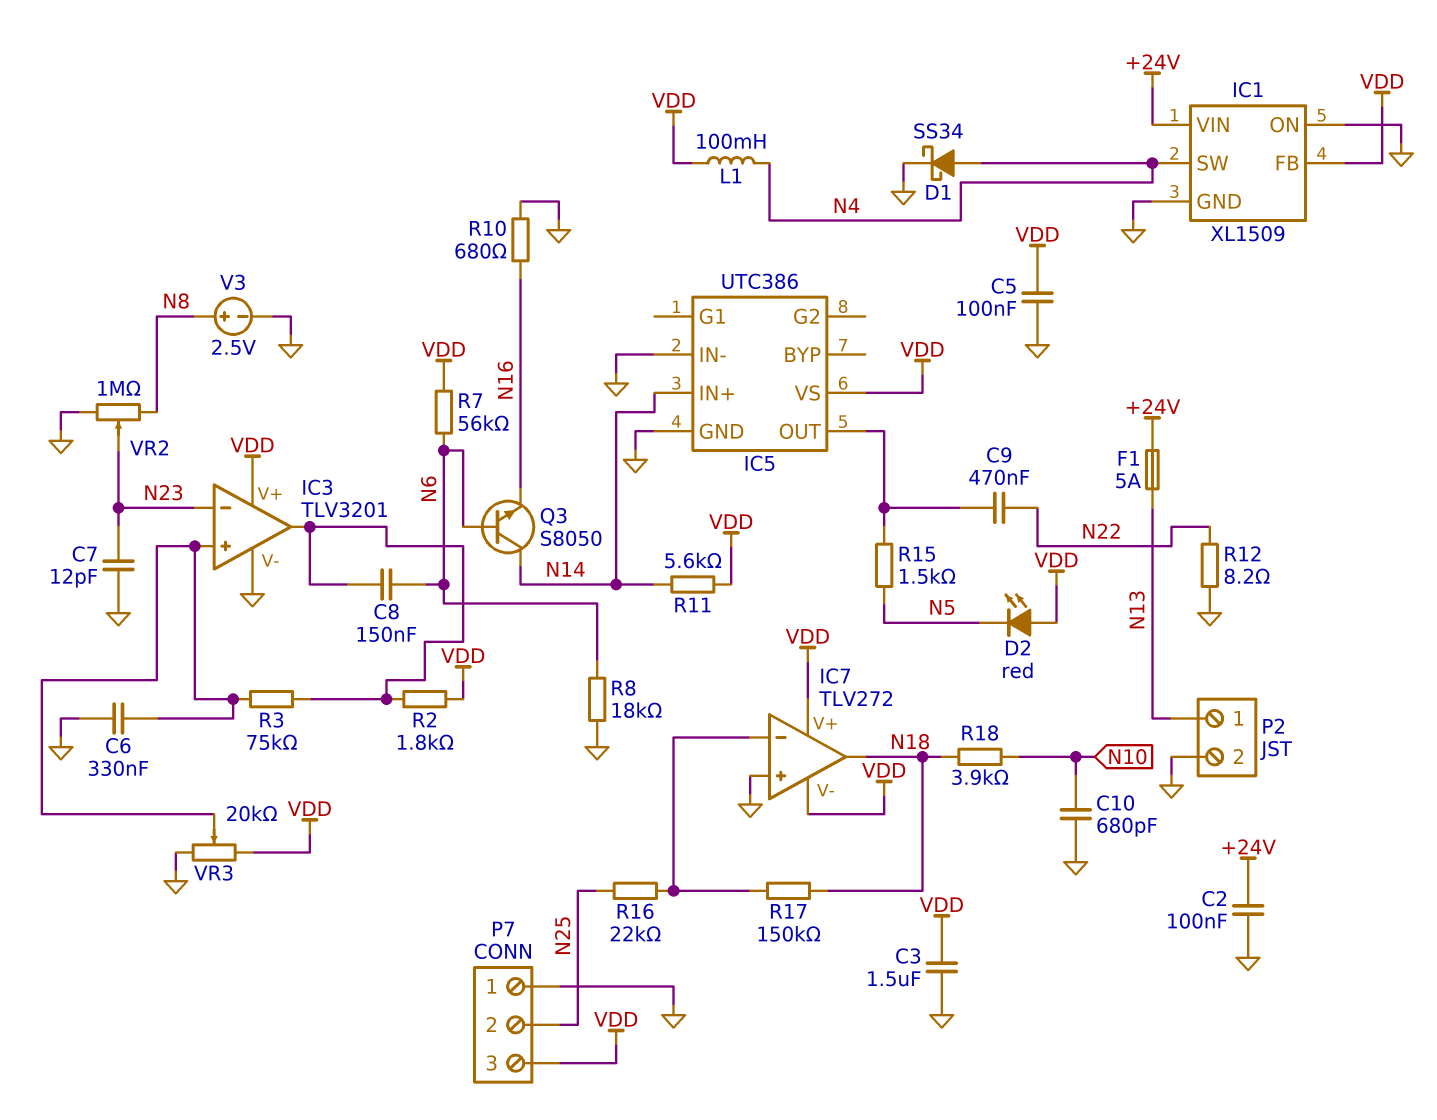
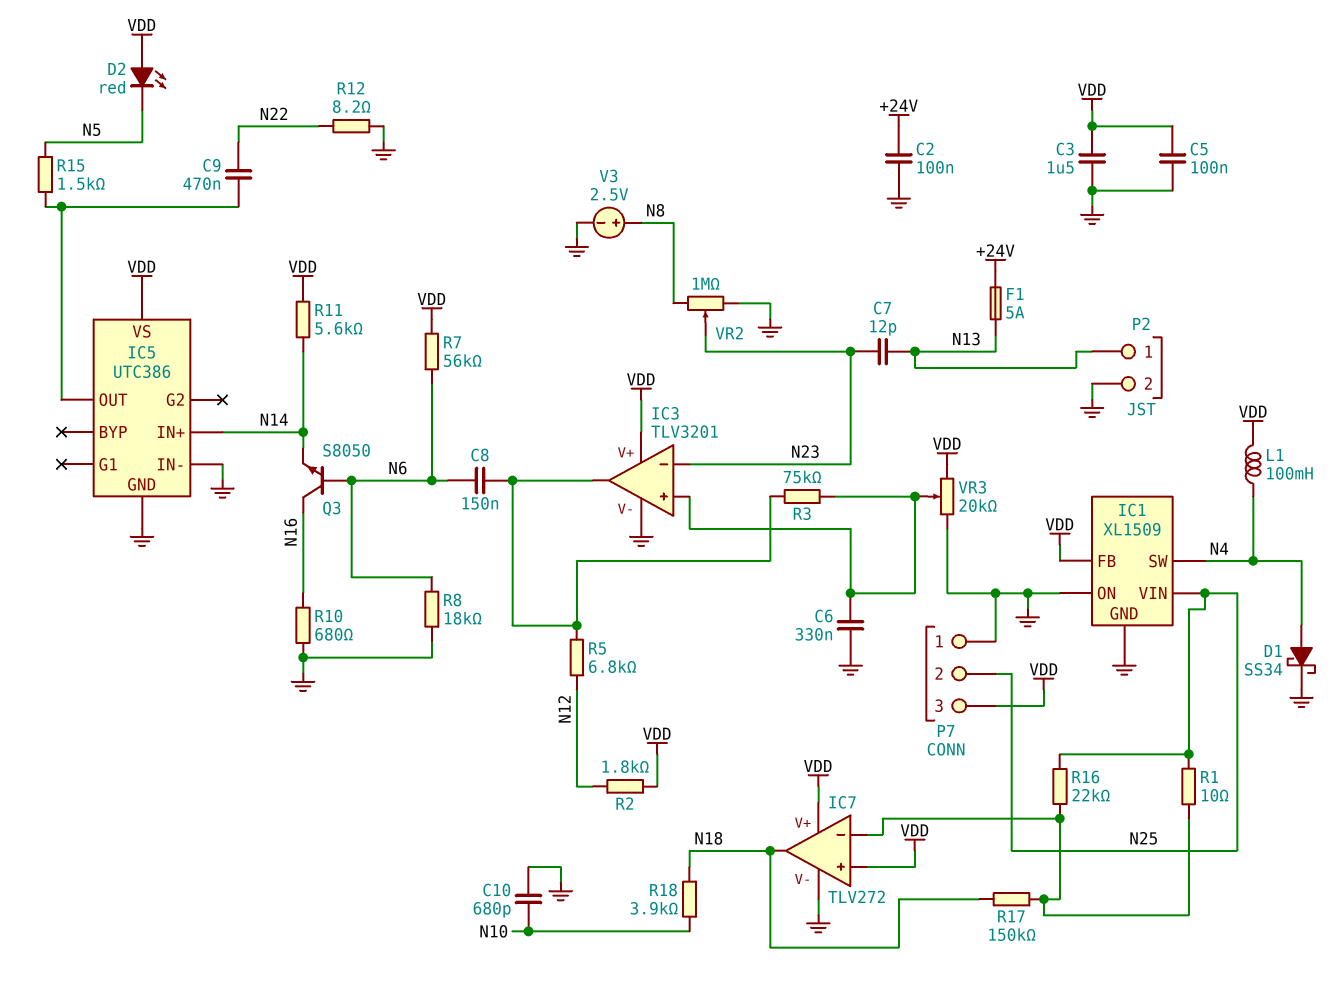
C7: 12pF (GND, N23) -> 12pF (N13, N23)
IC1 pin VIN: +24V -> N25
IC7 pin V-: VDD -> GND
IC7 pin in+: GND -> VDD
Q3: NPN S8050 (B N6, C N14, E N16) -> NPN S8050 (B N6, C N16, E N14)
R1: none -> 10 (IC7/in-, N25)
R2: 1.8k (IC3/out, VDD) -> 1.8k (N12, VDD)
R5: none -> 6.8k (IC3/out, N12)

